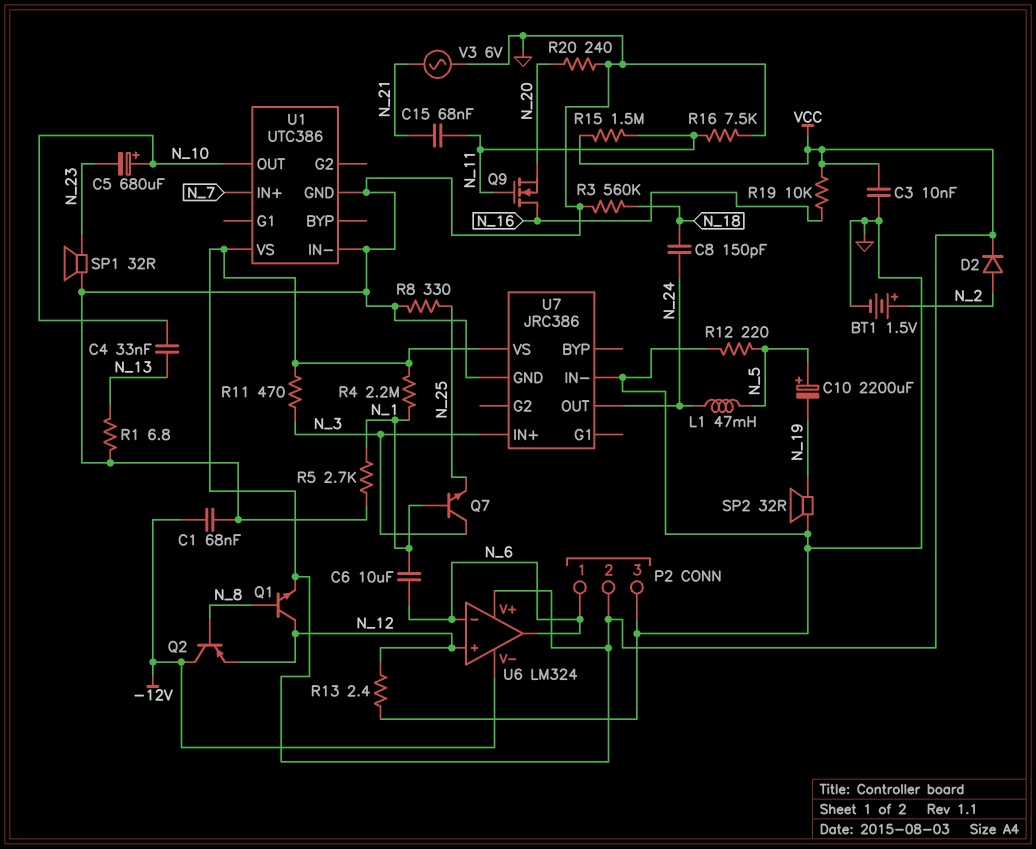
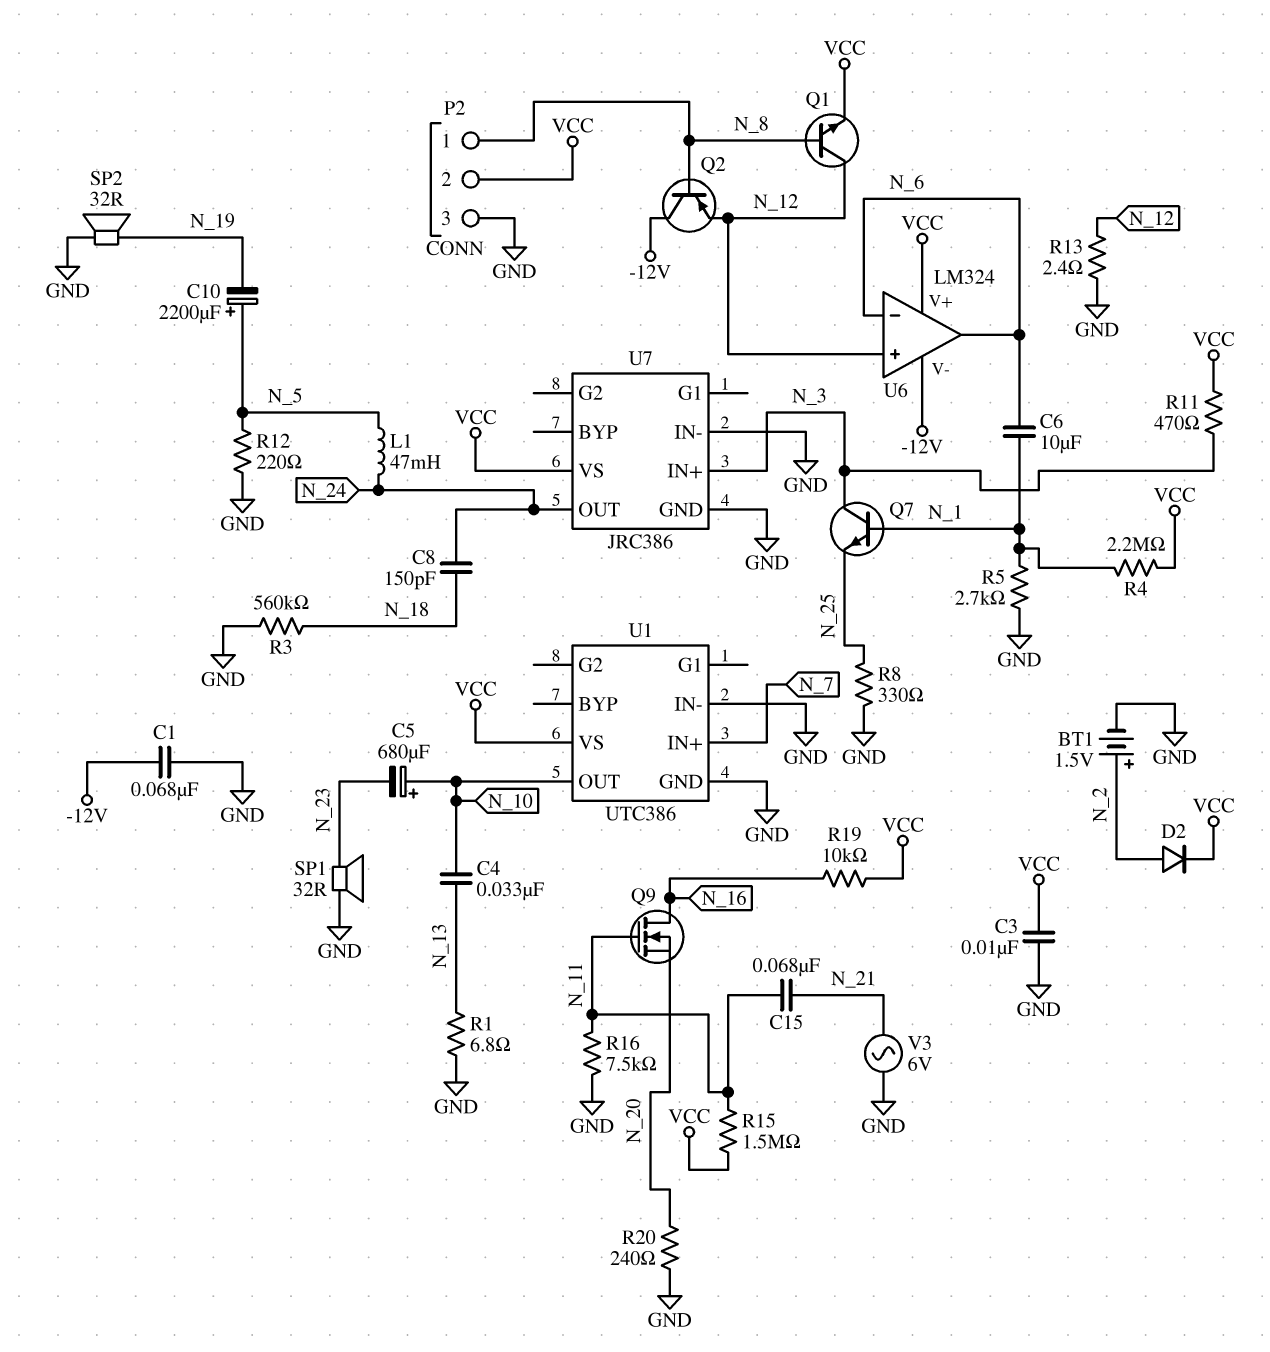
P2 pin 1: N_6 -> N_8

